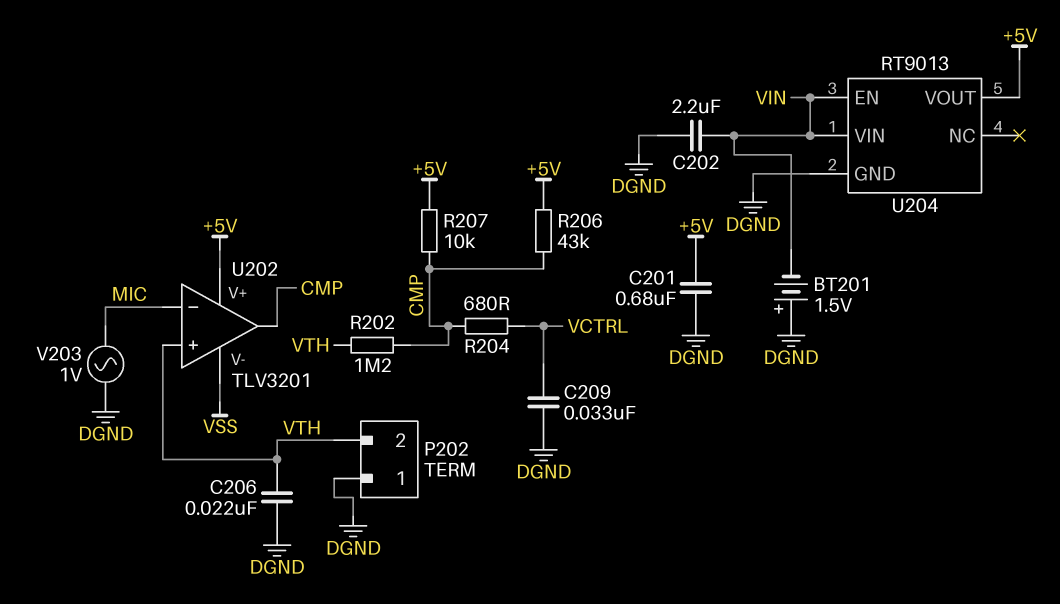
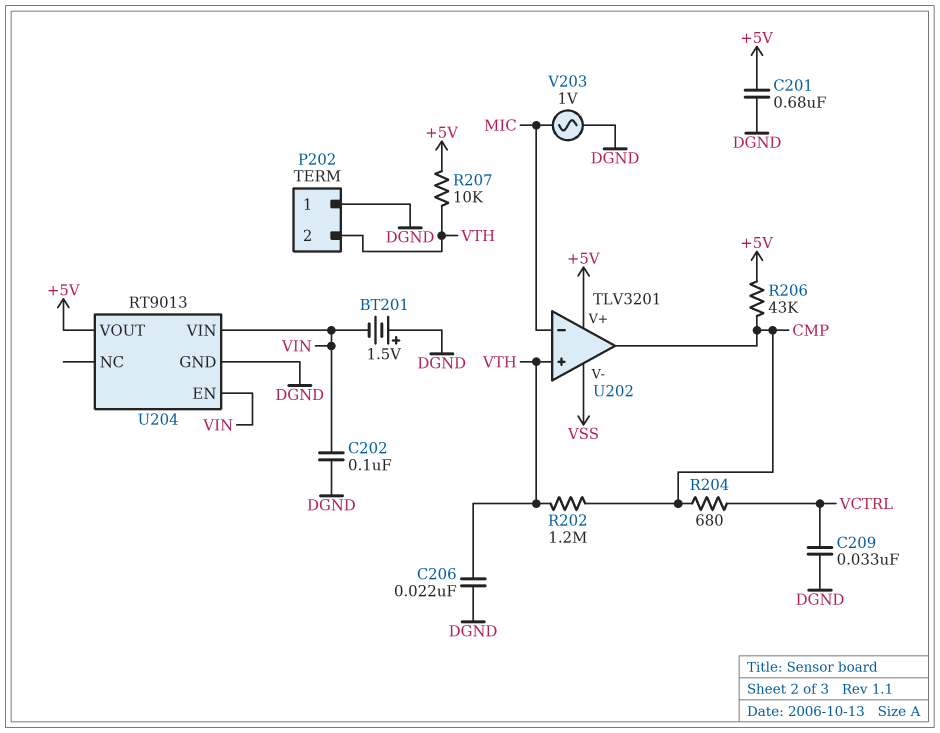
C202: 2.2uF (DGND, VIN) -> 100nF (DGND, VIN)
R207: 10k (+5V, CMP) -> 10k (+5V, VTH)

